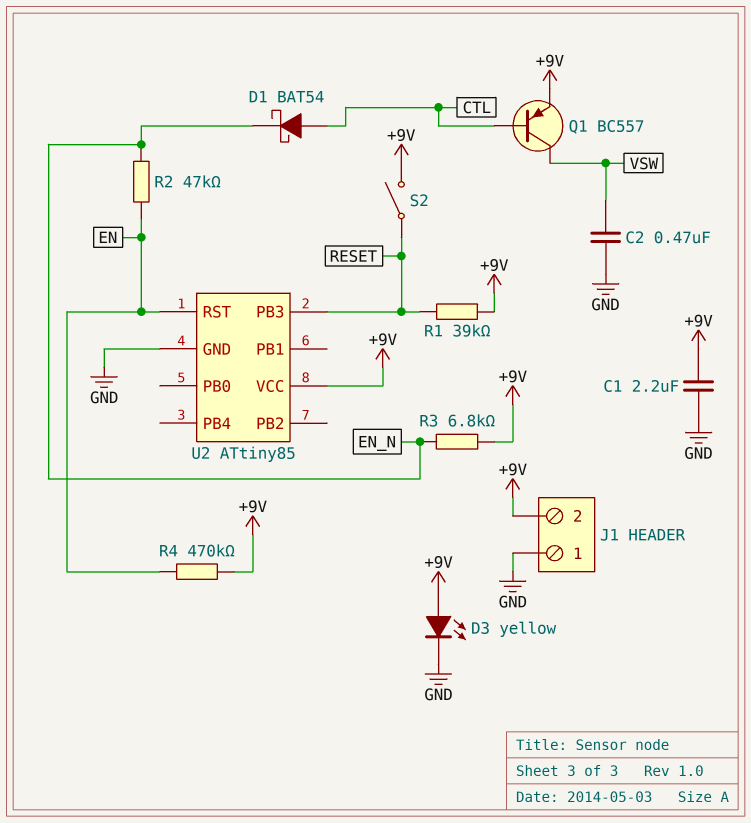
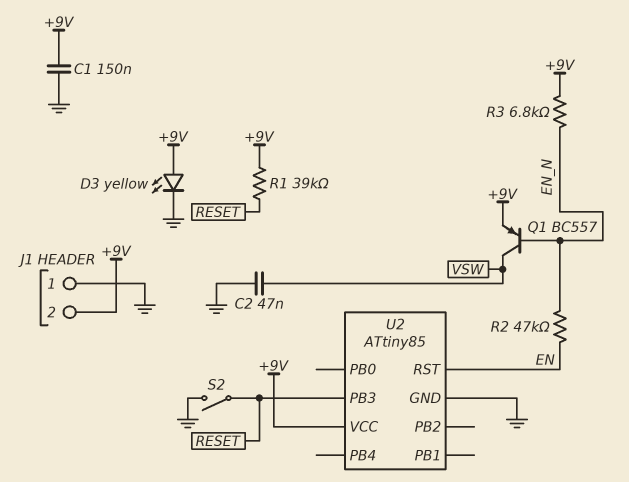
C1: 2.2uF (+9V, GND) -> 150nF (+9V, GND)
C2: 470nF (GND, VSW) -> 47nF (GND, VSW)
D1: schottky BAT54 (A CTL, K EN_N) -> none
Q1: PNP BC557 (B CTL, C VSW, E +9V) -> PNP BC557 (B EN_N, C VSW, E +9V)
R4: 470k (+9V, EN) -> none
S2: switch (+9V, RESET) -> switch (GND, RESET)

